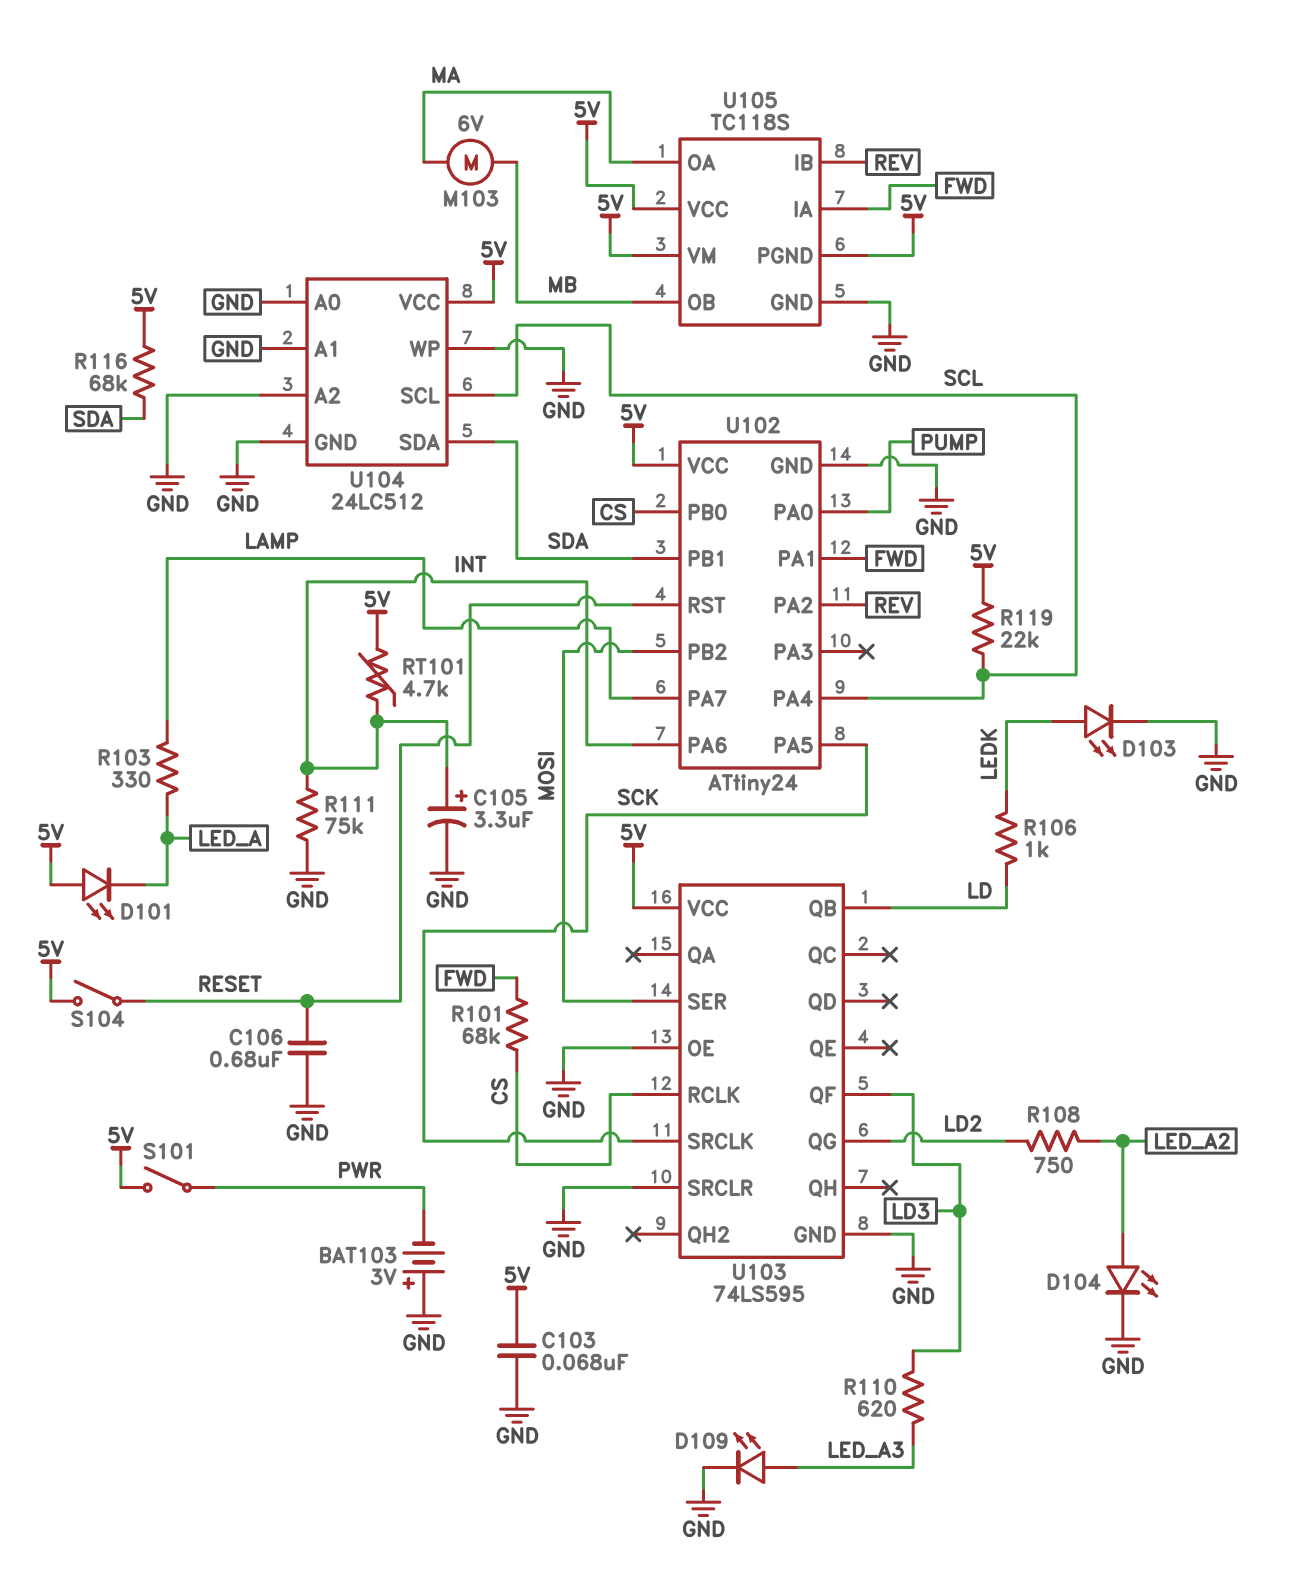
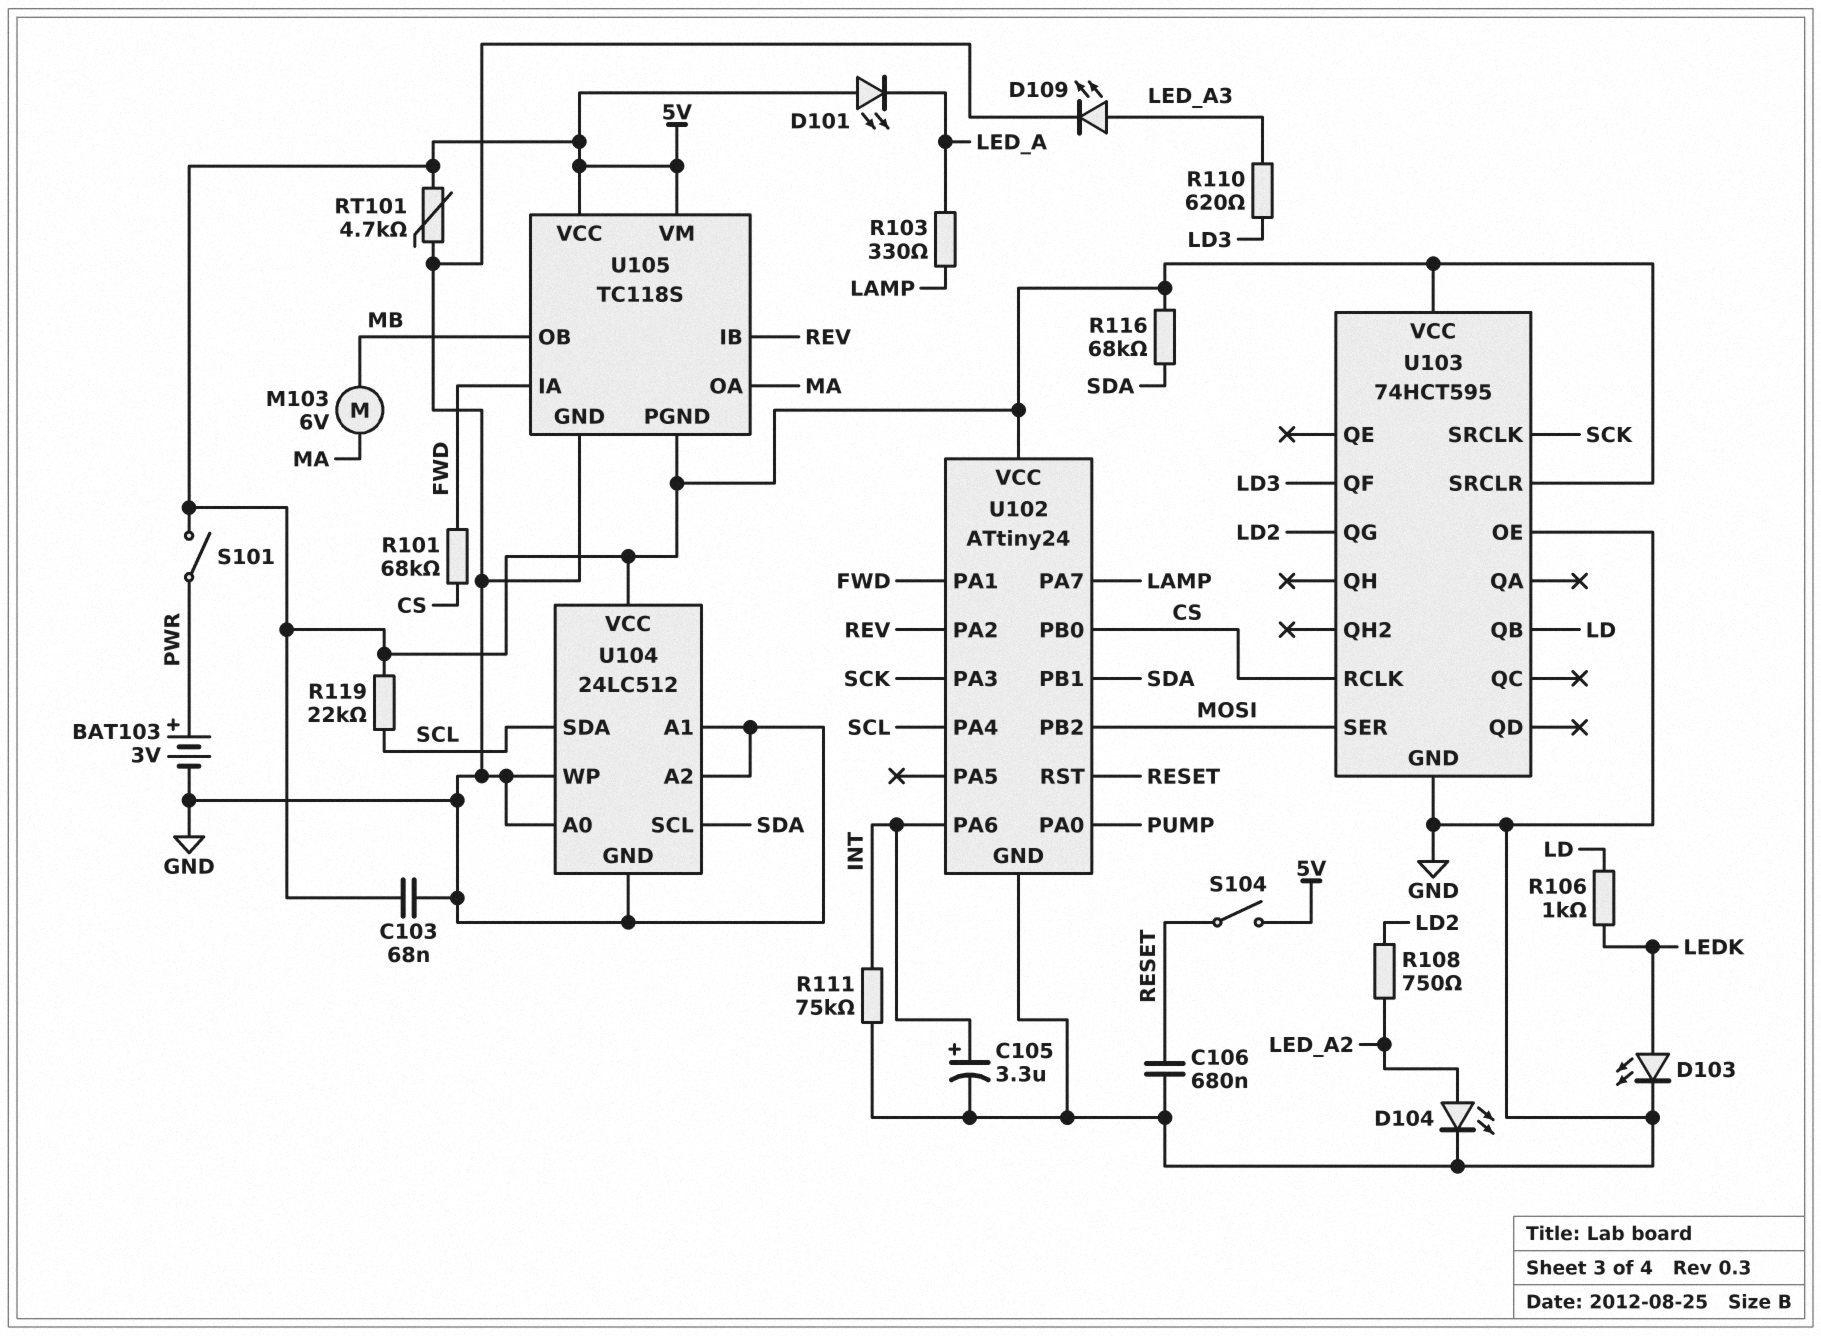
BAT103: 3V (plus GND, minus PWR) -> 3V (plus PWR, minus GND)
RT101: 4.7k (5V, INT) -> 4.7k (5V, GND)
U102 pin PA3: none -> SCK
U102 pin PA5: SCK -> none
U103: 74LS595 -> 74HCT595
U103 pin SRCLR: GND -> 5V
U104 pin SCL: SCL -> SDA
U104 pin SDA: SDA -> SCL

